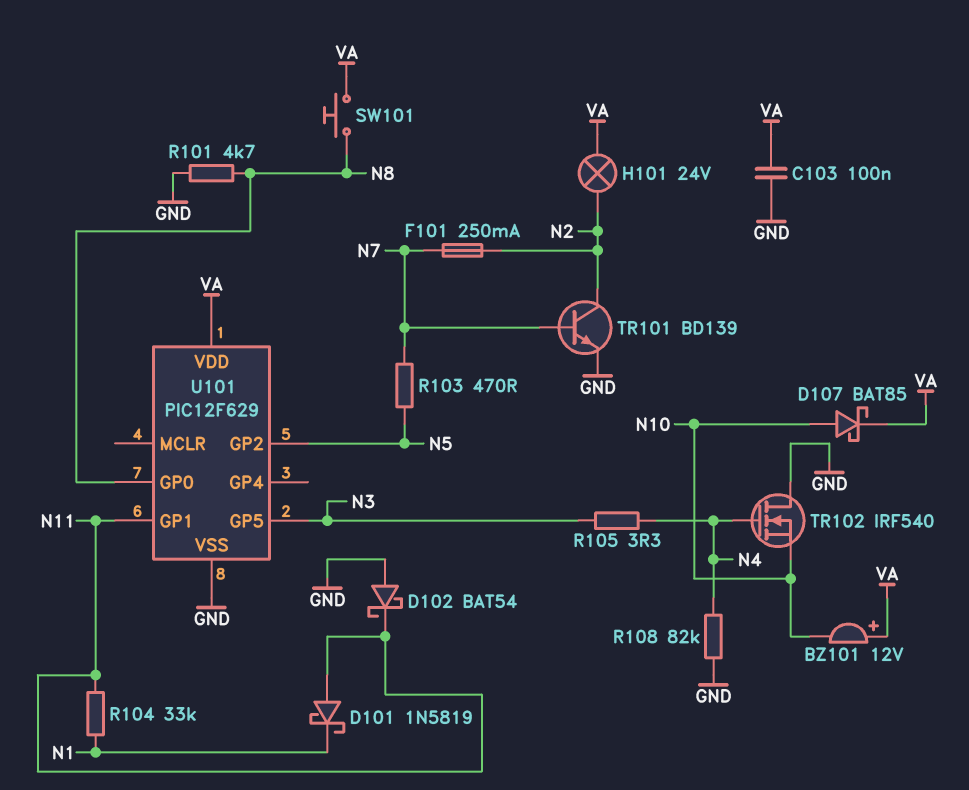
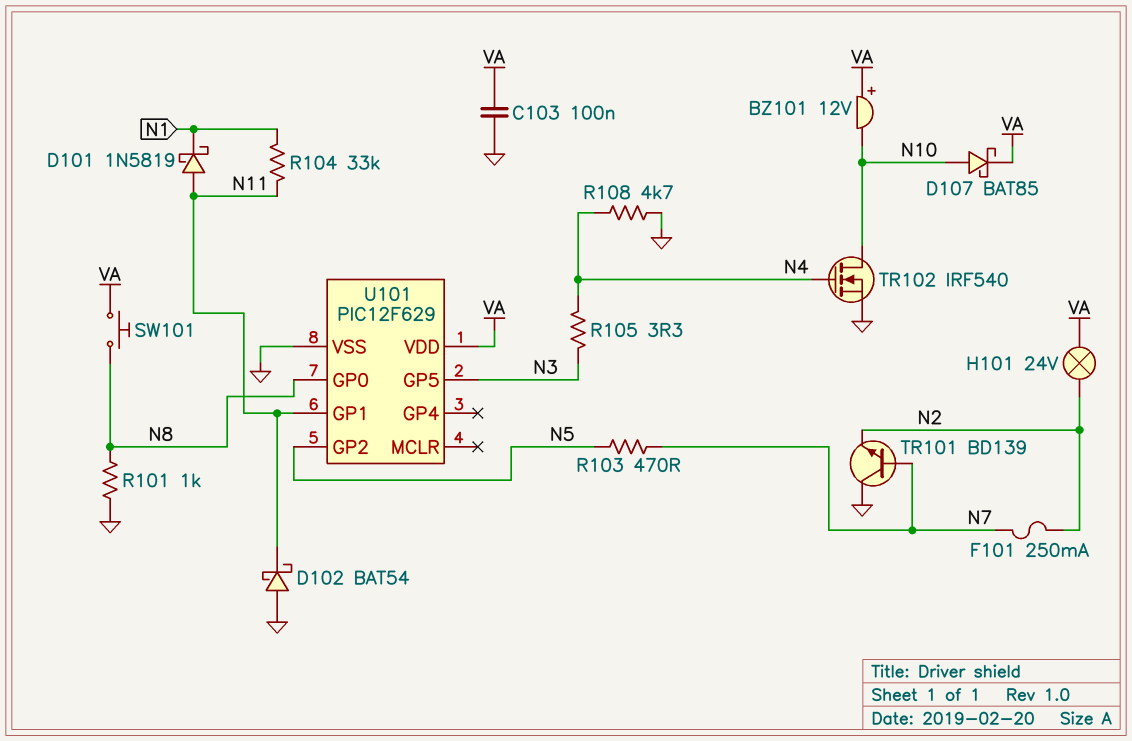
R101: 4.7k (GND, N8) -> 1k (GND, N8)
R108: 82k (GND, N4) -> 4.7k (GND, N4)
TR101: NPN BD139 (B N7, C N2, E GND) -> NPN BD139 (B N7, C GND, E N2)
TR102: NMOS IRF540 (G N4, D GND, S N10) -> NMOS IRF540 (G N4, D N10, S GND)

